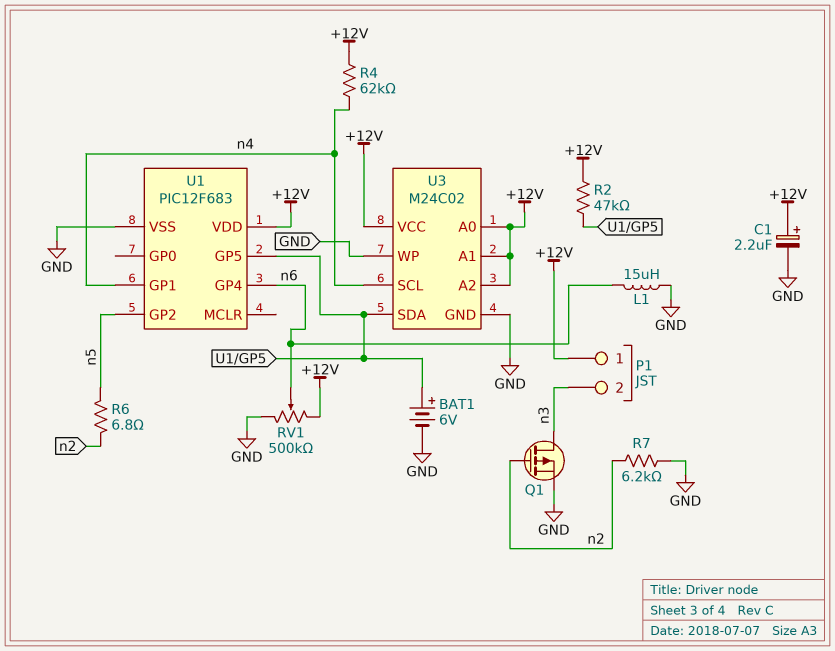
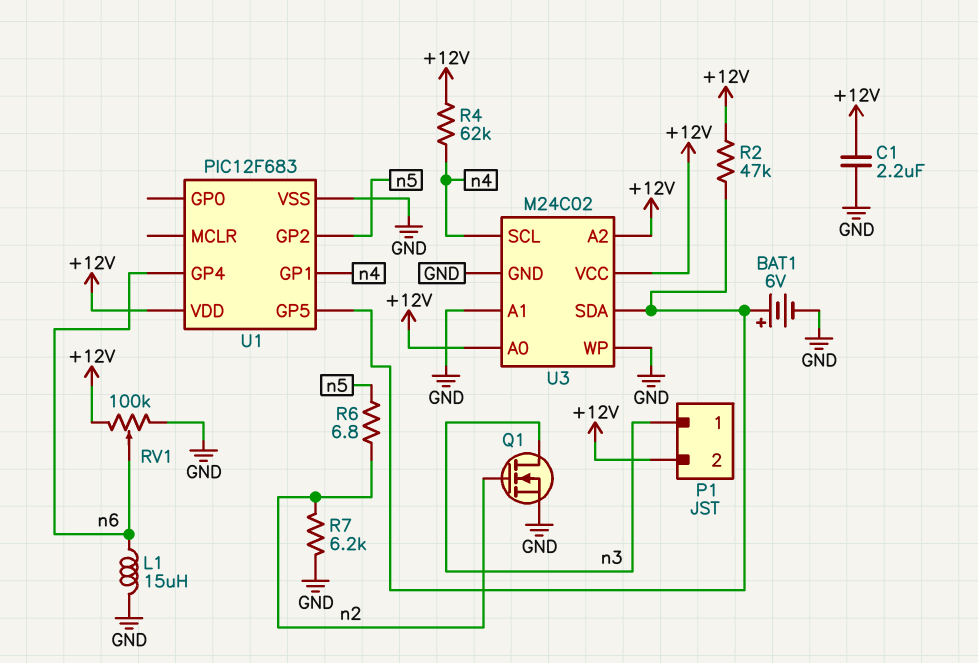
C1: 2.2uF (plus +12V, minus GND) -> 2.2uF (+12V, GND)
P1 pin 1: +12V -> n3
P1 pin 2: n3 -> +12V
Q1: PMOS (G n2, D n3, S GND) -> NMOS (G n2, D n3, S GND)
RV1: 500k (+12V, GND, wiper n6) -> 100k (+12V, GND, wiper n6)
U3 pin A1: +12V -> GND

